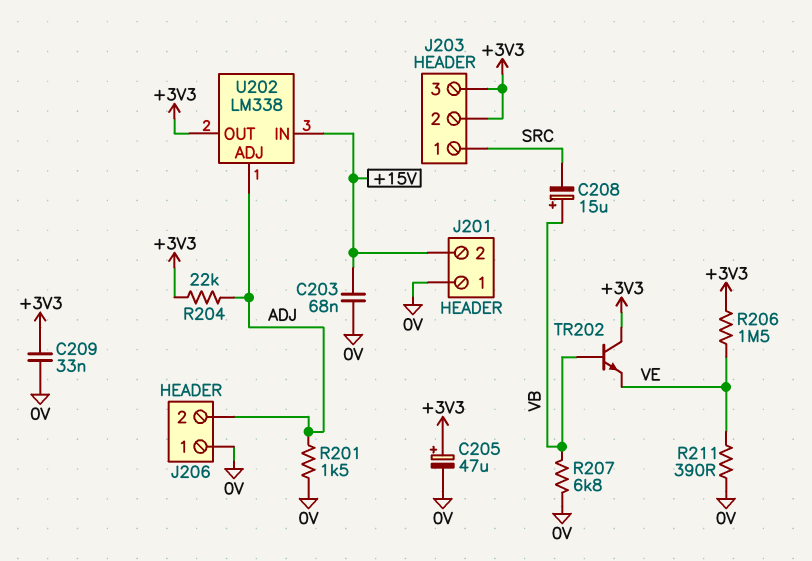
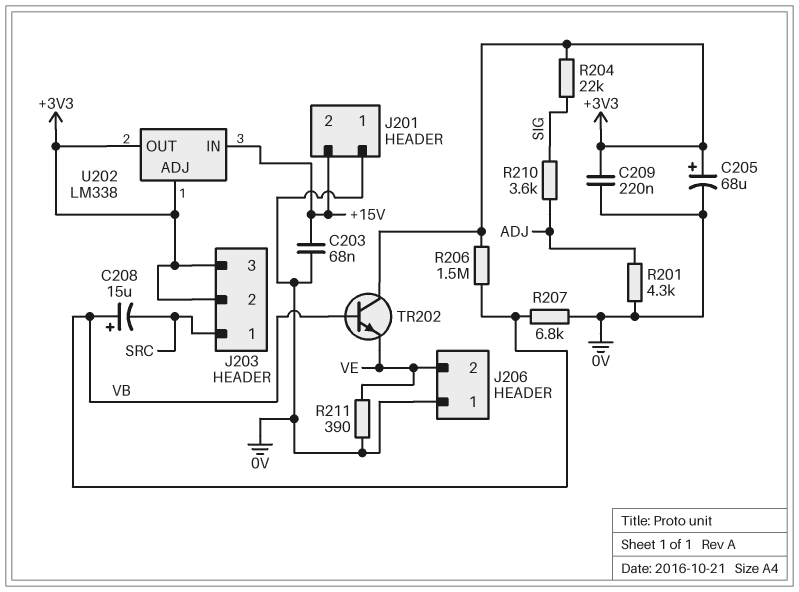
C205: 47uF (plus +3V3, minus 0V) -> 68uF (plus +3V3, minus 0V)
C209: 33nF (+3V3, 0V) -> 220nF (+3V3, 0V)
J206 pin 2: ADJ -> VE
R201: 1.5k (0V, ADJ) -> 4.3k (0V, ADJ)
R204: 22k (+3V3, ADJ) -> 22k (+3V3, SIG)
R206: 1.5M (+3V3, VE) -> 1.5M (+3V3, VB)
R210: none -> 3.6k (ADJ, SIG)
U202 pin ADJ: ADJ -> +3V3

